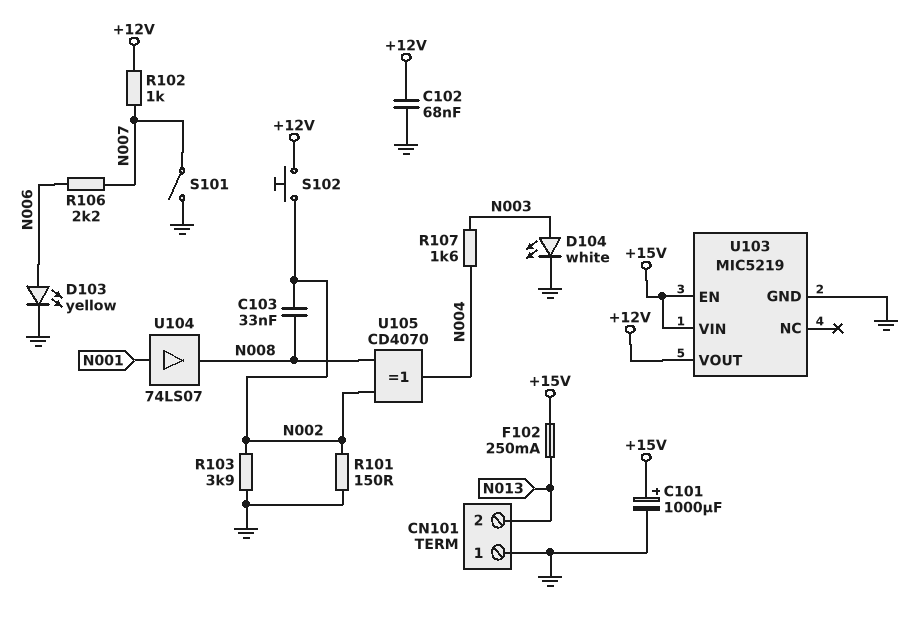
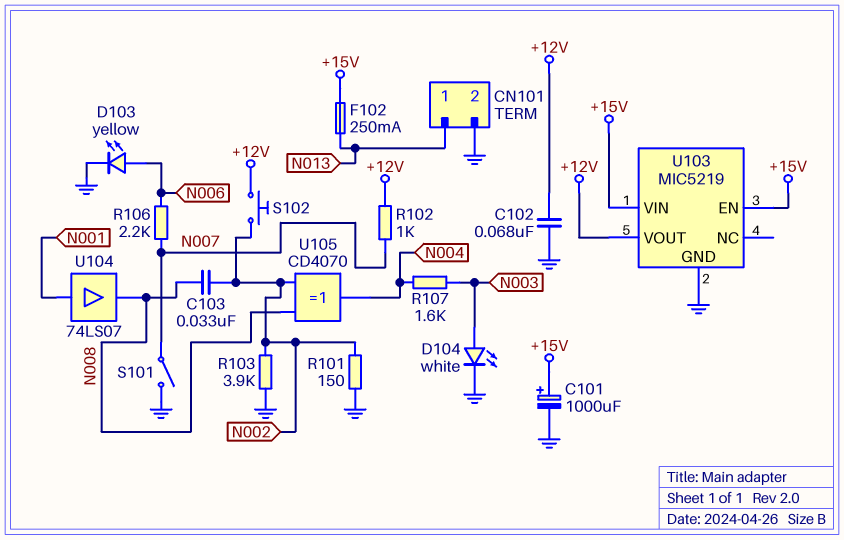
CN101 pin 1: GND -> N013
CN101 pin 2: N013 -> GND

